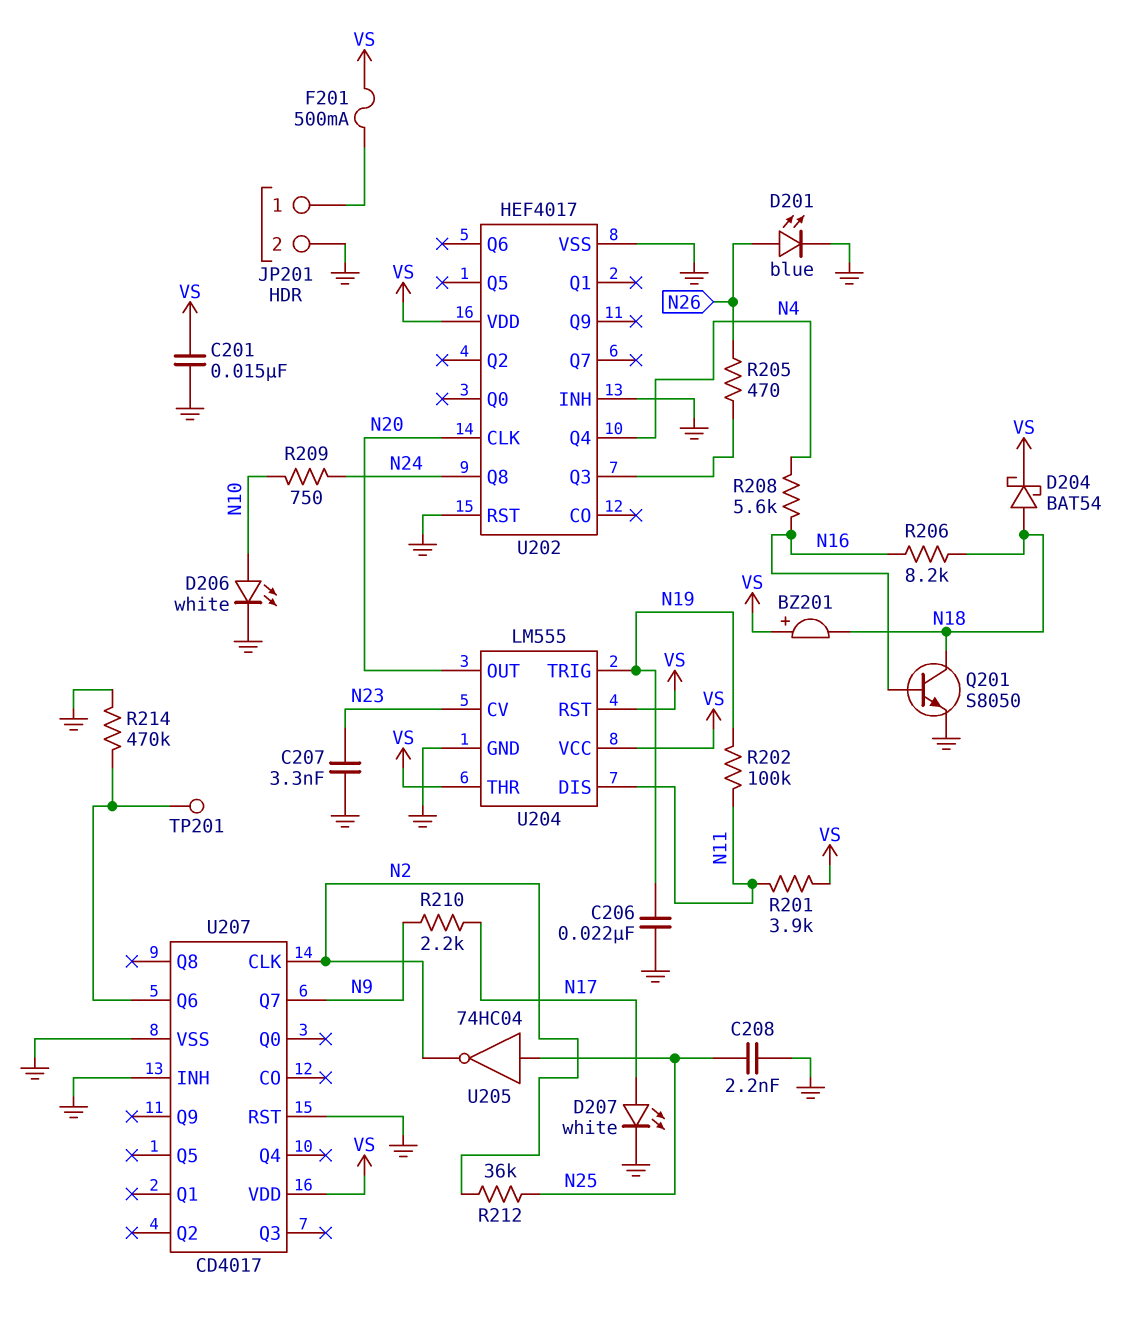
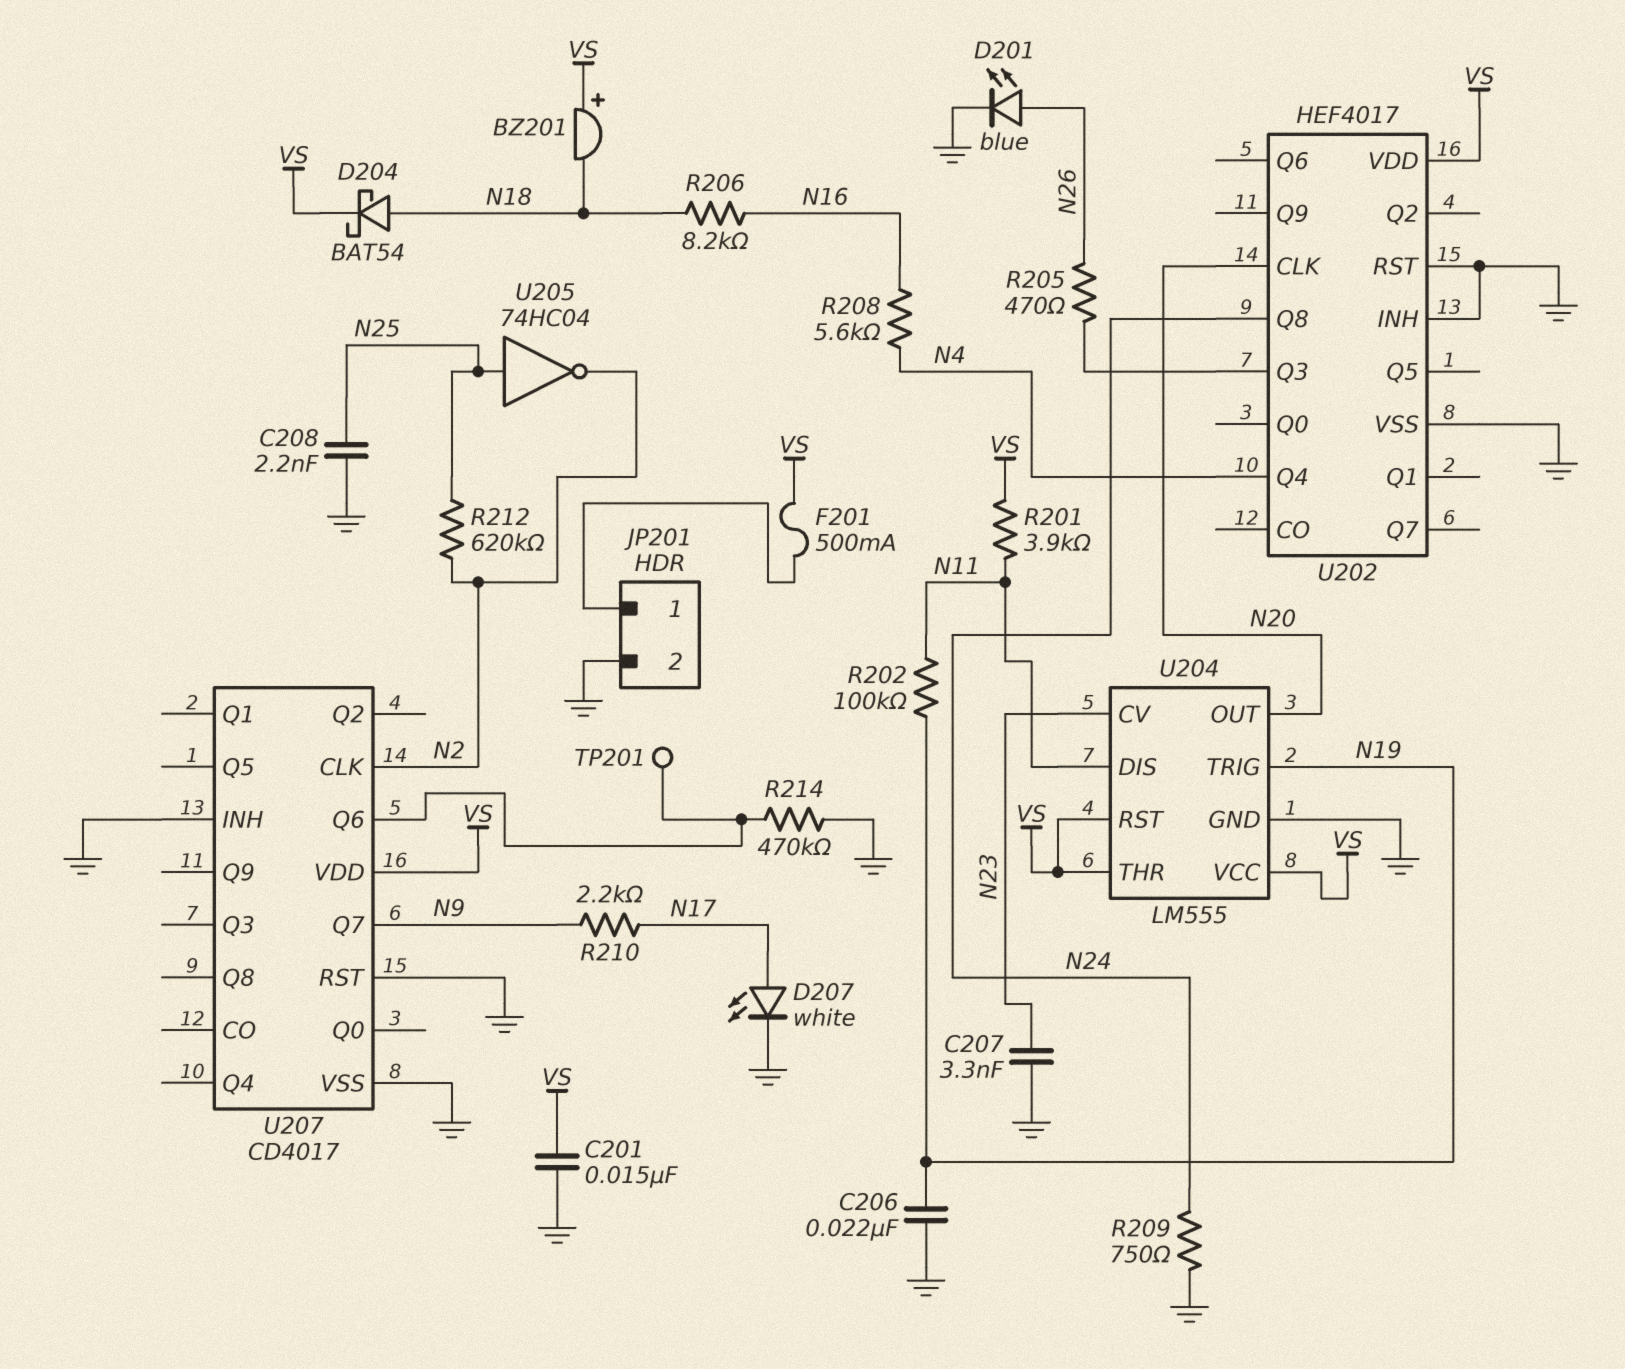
D206: LED white (A N10, K GND) -> none
Q201: NPN S8050 (B N16, C N18, E GND) -> none
R209: 750 (N10, N24) -> 750 (GND, N24)
R212: 36k (N2, N25) -> 620k (N2, N25)

